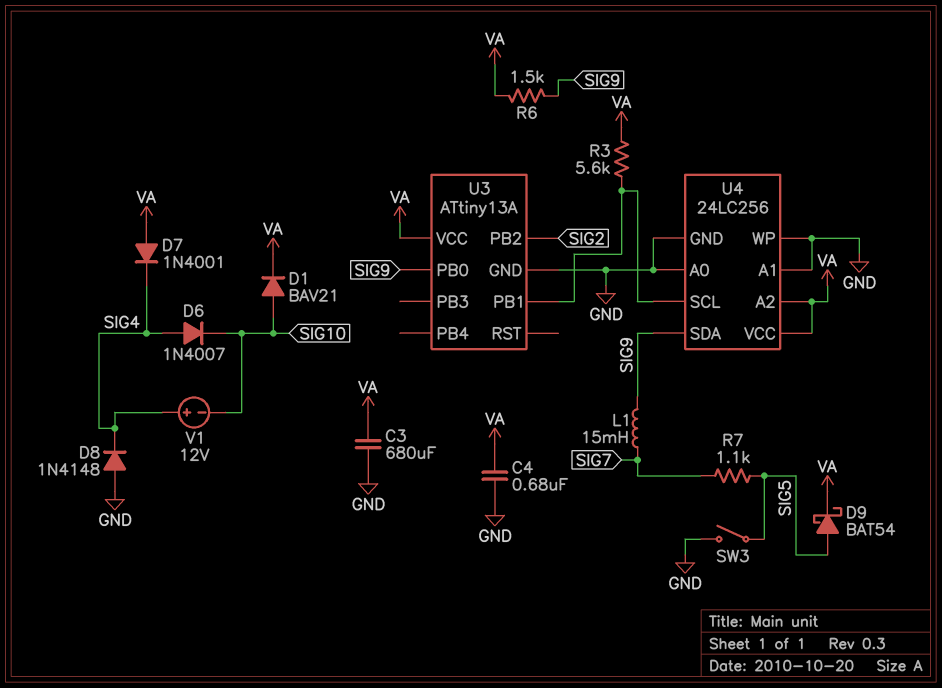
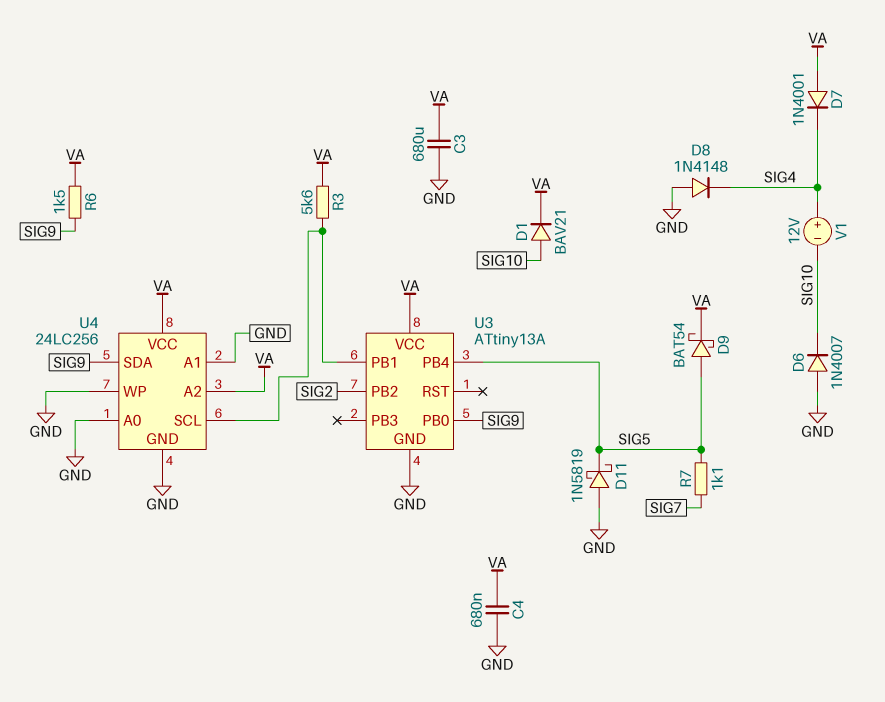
D6: diode 1N4007 (A SIG4, K SIG10) -> diode 1N4007 (A GND, K SIG10)
D11: none -> schottky 1N5819 (A GND, K SIG5)
L1: 15mH (SIG7, SIG9) -> none
SW3: switch (GND, SIG5) -> none
U3 pin PB4: none -> SIG5

